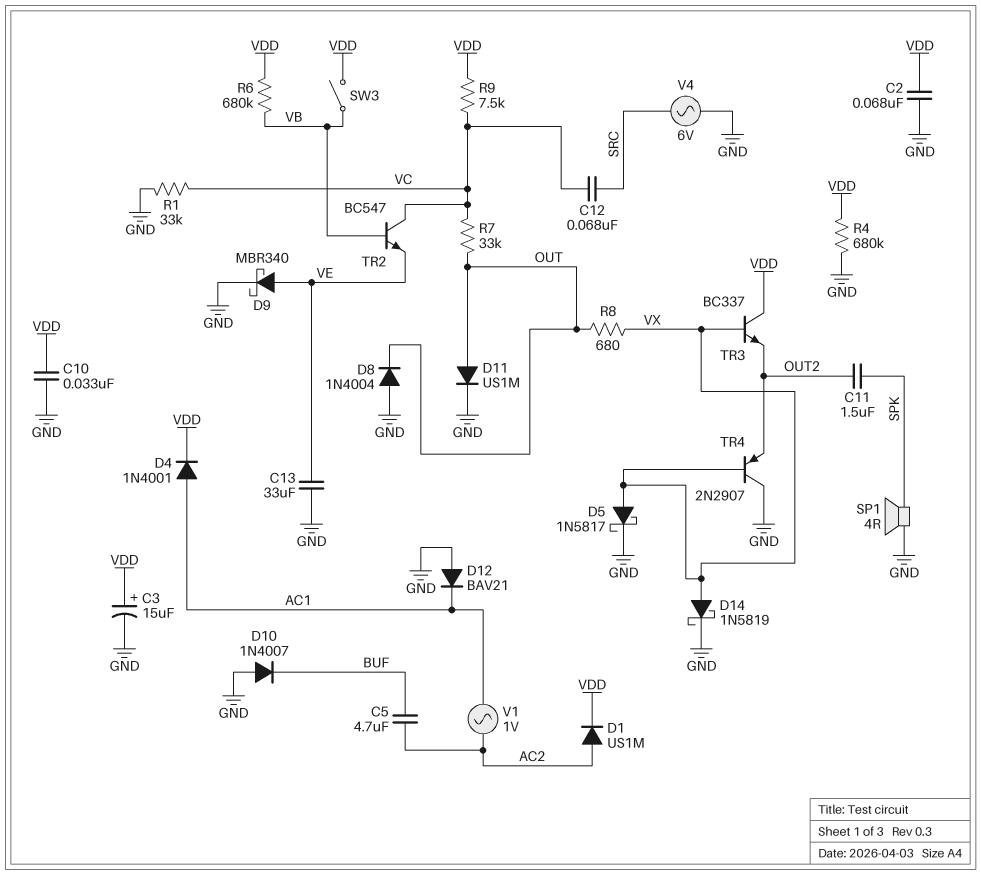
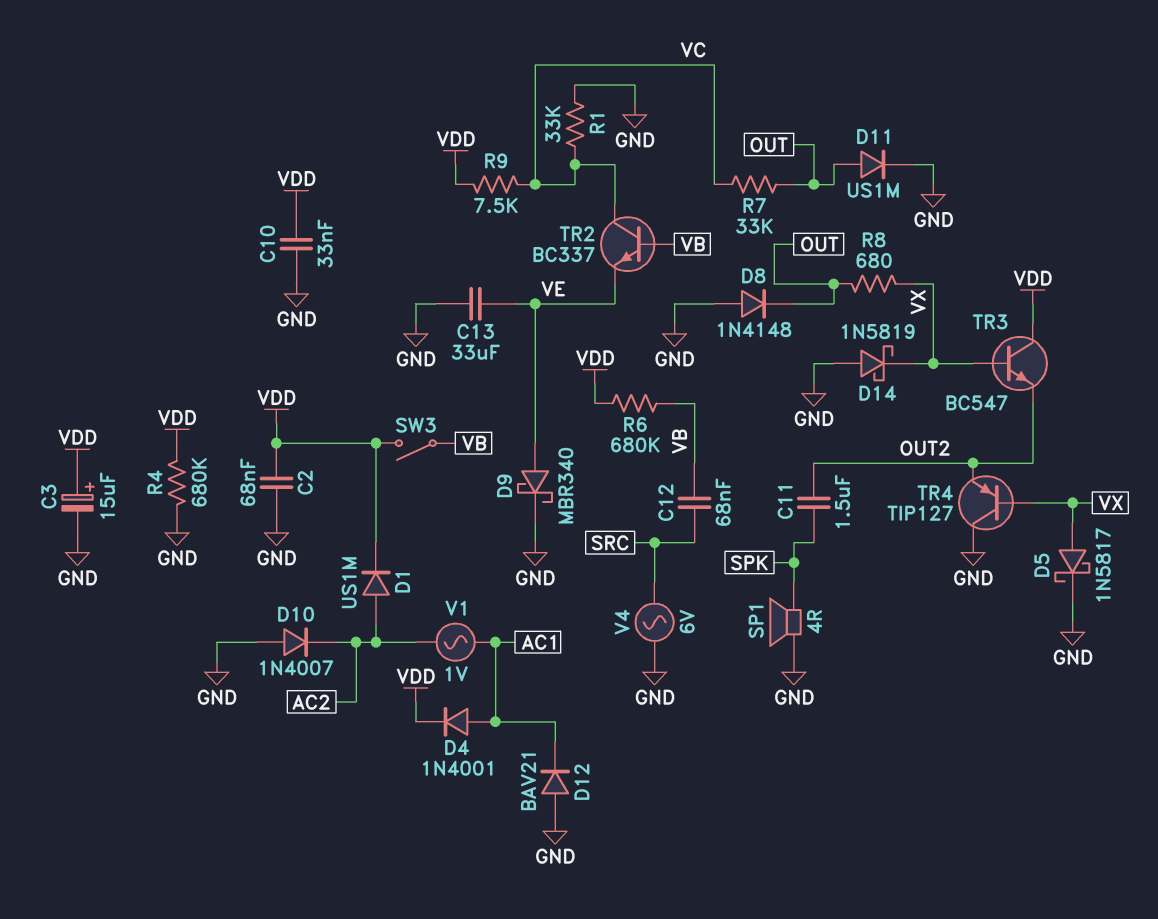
C5: 4.7uF (AC2, BUF) -> none
C12: 68nF (SRC, VC) -> 68nF (SRC, VB)
D8: diode 1N4004 (A GND, K OUT) -> diode 1N4148 (A GND, K OUT)
D10: diode 1N4007 (A GND, K BUF) -> diode 1N4007 (A GND, K AC2)
D14: schottky 1N5819 (A VX, K GND) -> schottky 1N5819 (A GND, K VX)
TR2: NPN BC547 (B VB, C VC, E VE) -> NPN BC337 (B VB, C VC, E VE)
TR3: NPN BC337 (B VX, C VDD, E OUT2) -> NPN BC547 (B VX, C VDD, E OUT2)
TR4: PNP 2N2907 (B VX, C GND, E OUT2) -> PNP TIP127 (B VX, C GND, E OUT2)

